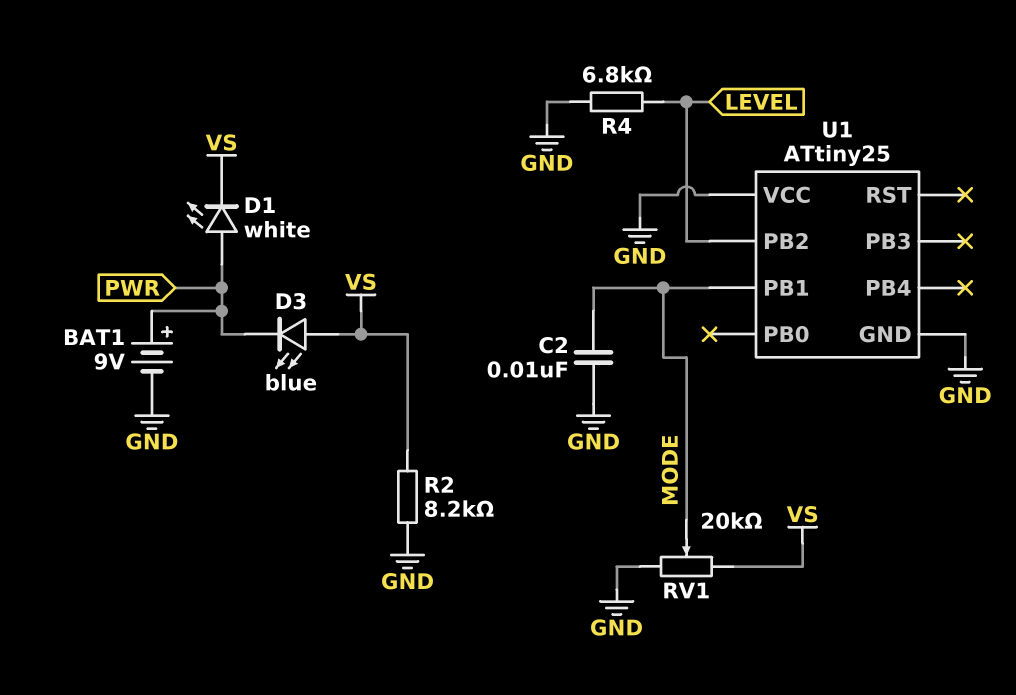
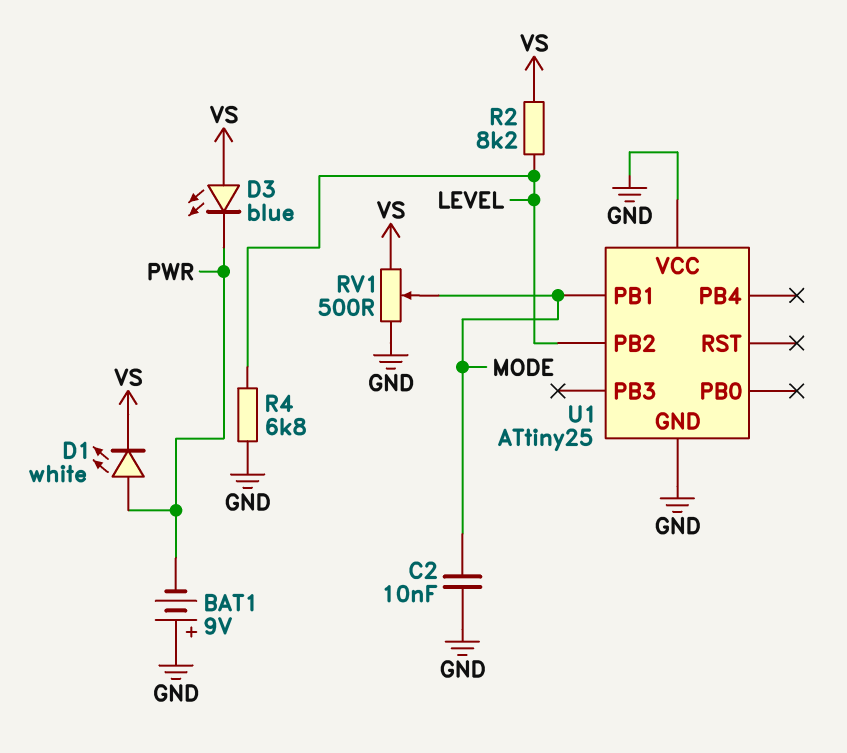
BAT1: 9V (plus PWR, minus GND) -> 9V (plus GND, minus PWR)
R2: 8.2k (GND, VS) -> 8.2k (LEVEL, VS)
RV1: 20k (GND, VS, wiper MODE) -> 500 (GND, VS, wiper MODE)

